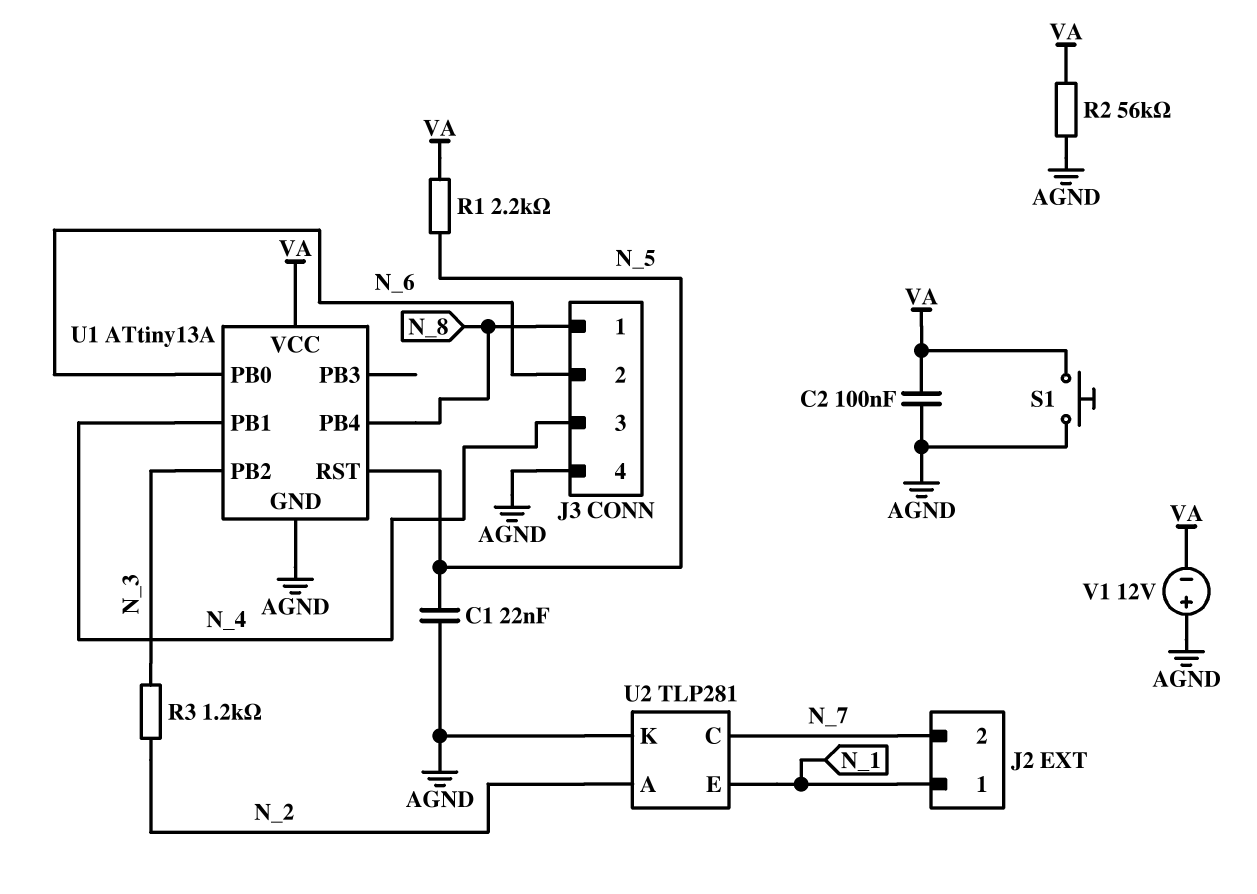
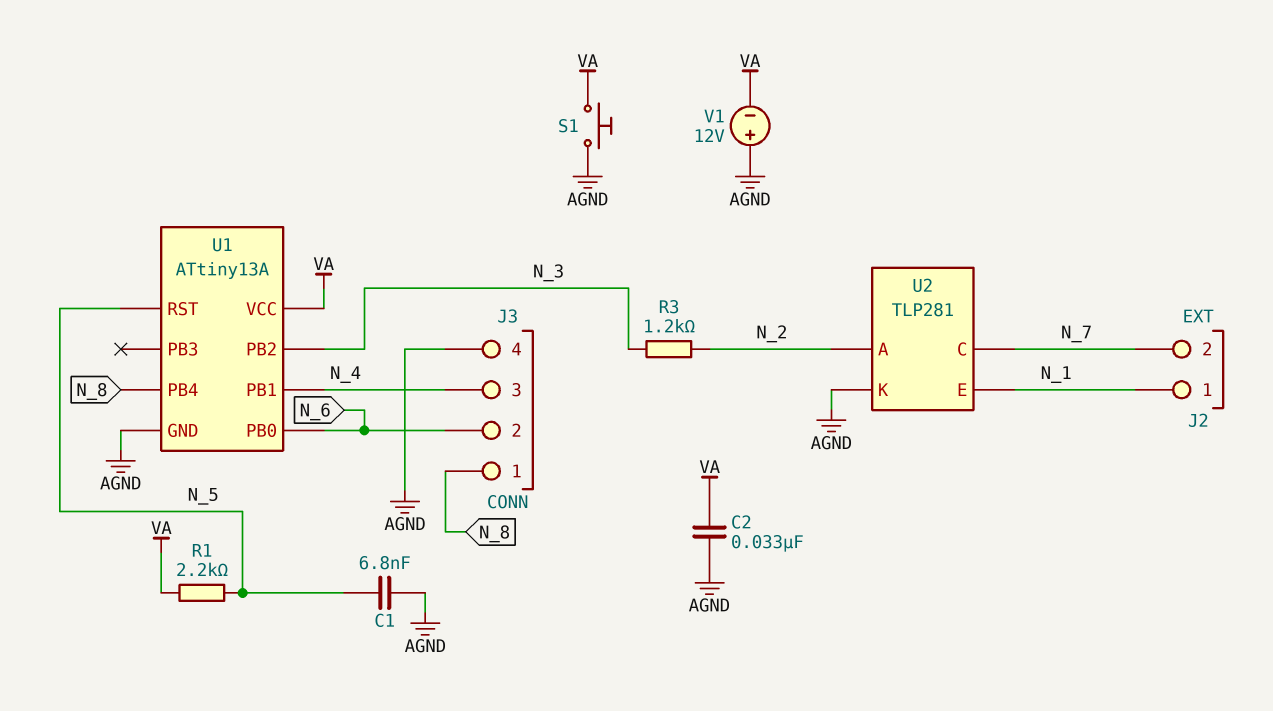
C1: 22nF (AGND, N_5) -> 6.8nF (AGND, N_5)
C2: 100nF (AGND, VA) -> 33nF (AGND, VA)
R2: 56k (AGND, VA) -> none

